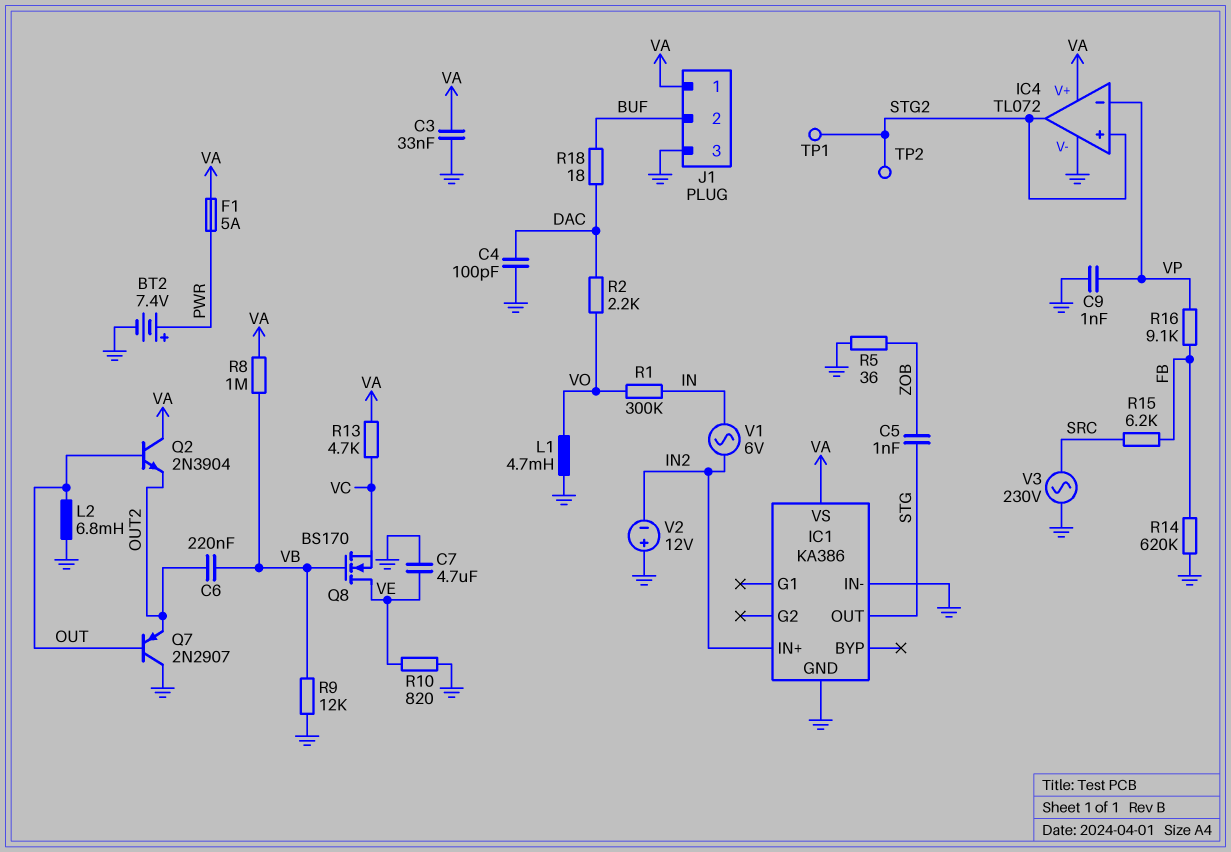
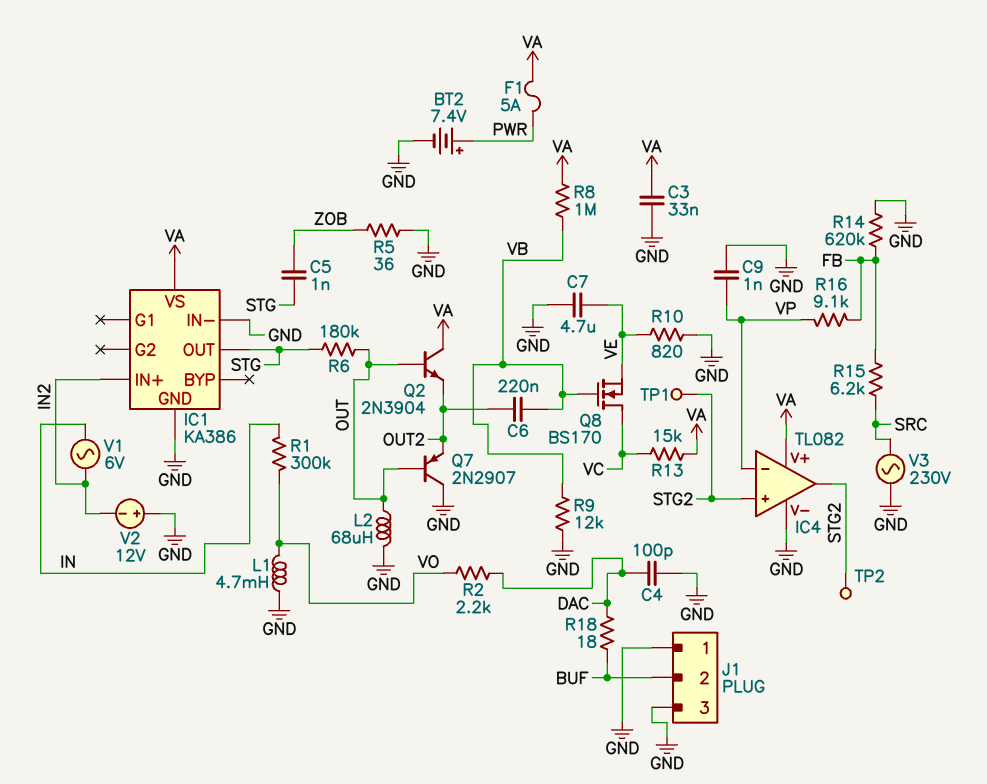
IC4: TL072 -> TL082
J1 pin 1: VA -> GND
L2: 6.8mH (GND, OUT) -> 68uH (GND, OUT)
Q8: NMOS BS170 (G VB, D VE, S VC) -> NMOS BS170 (G VB, D VC, S VE)
R6: none -> 180k (OUT, STG)
R13: 4.7k (VA, VC) -> 15k (VA, VC)

